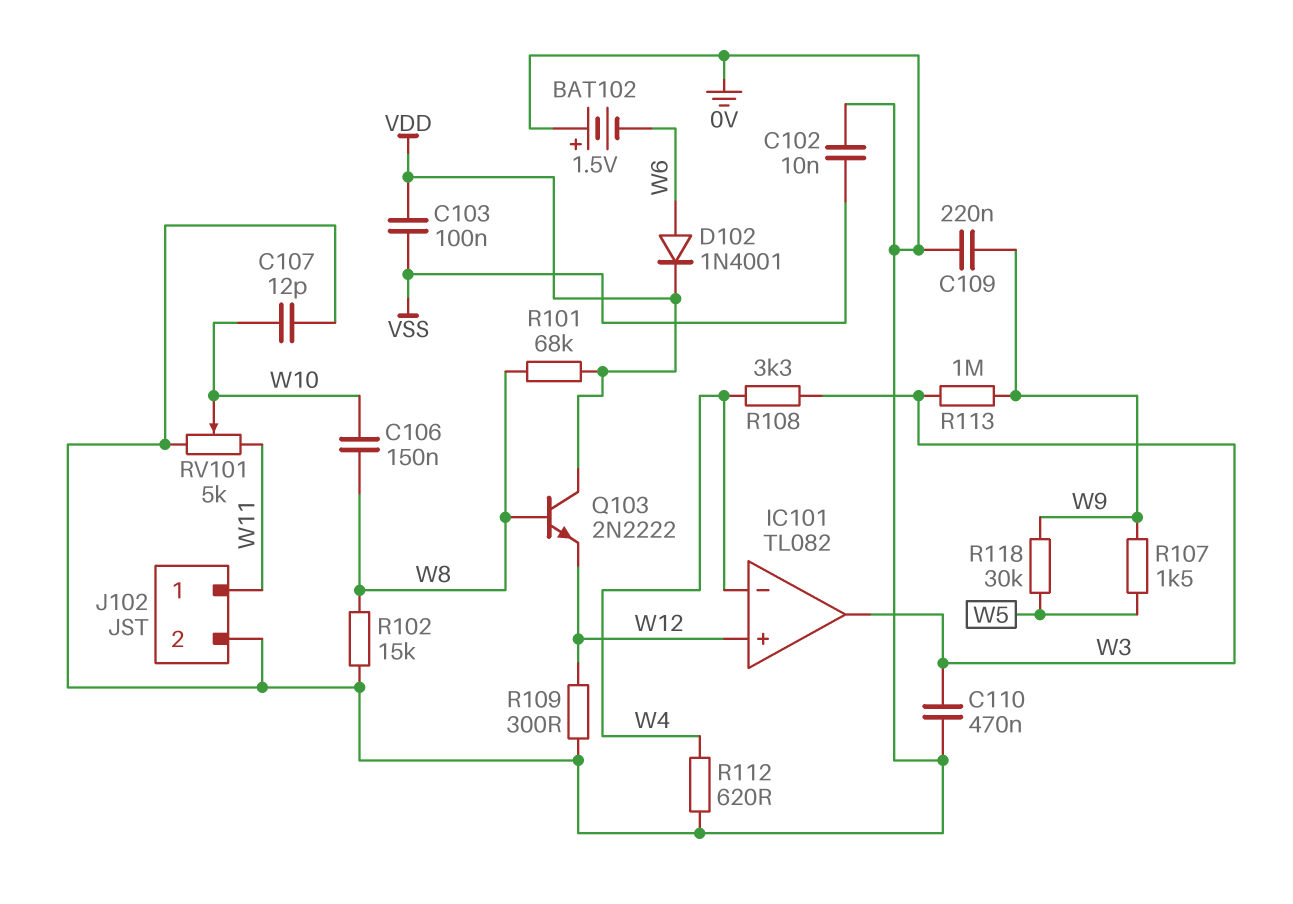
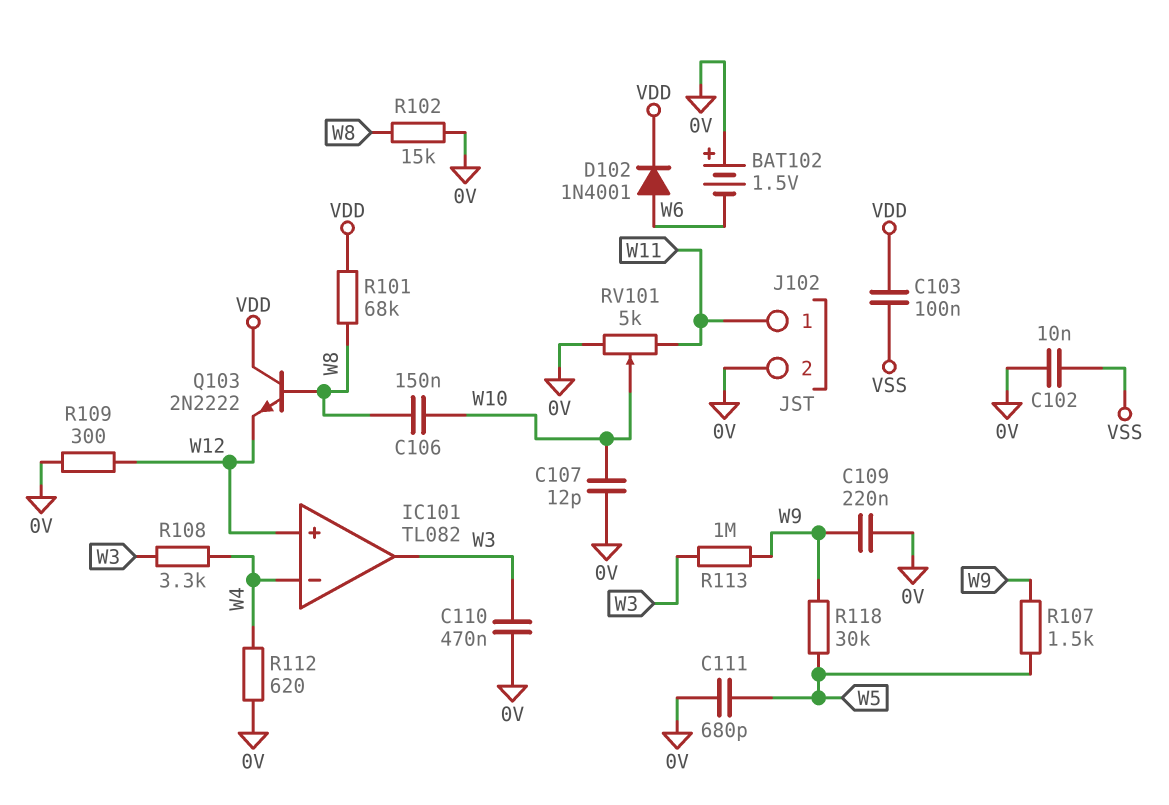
C111: none -> 680pF (0V, W5)

